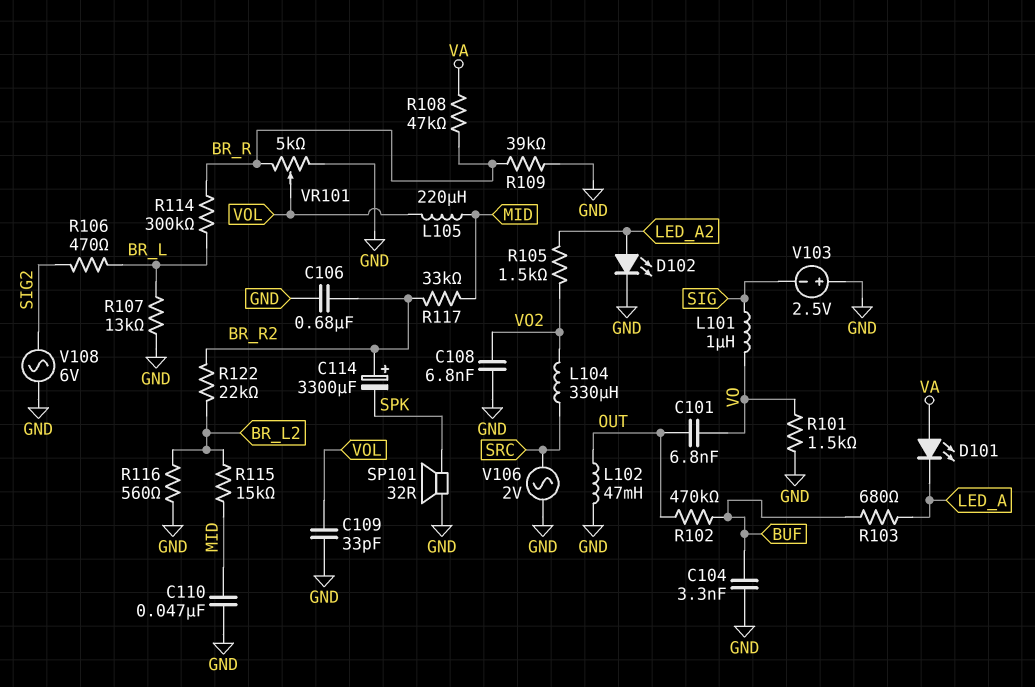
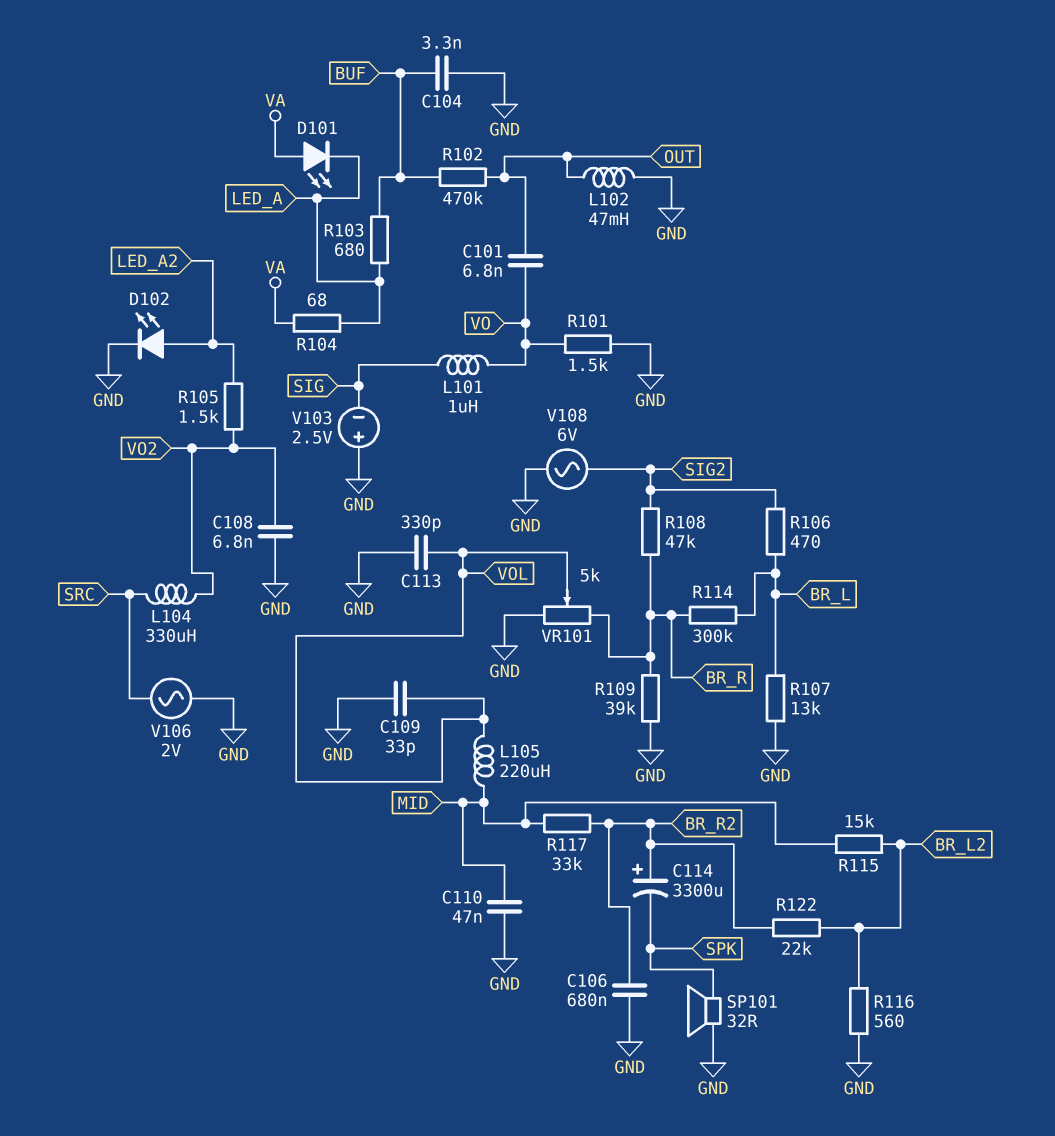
C113: none -> 330pF (GND, VOL)
R104: none -> 68 (LED_A, VA)
R108: 47k (BR_R, VA) -> 47k (BR_R, SIG2)

